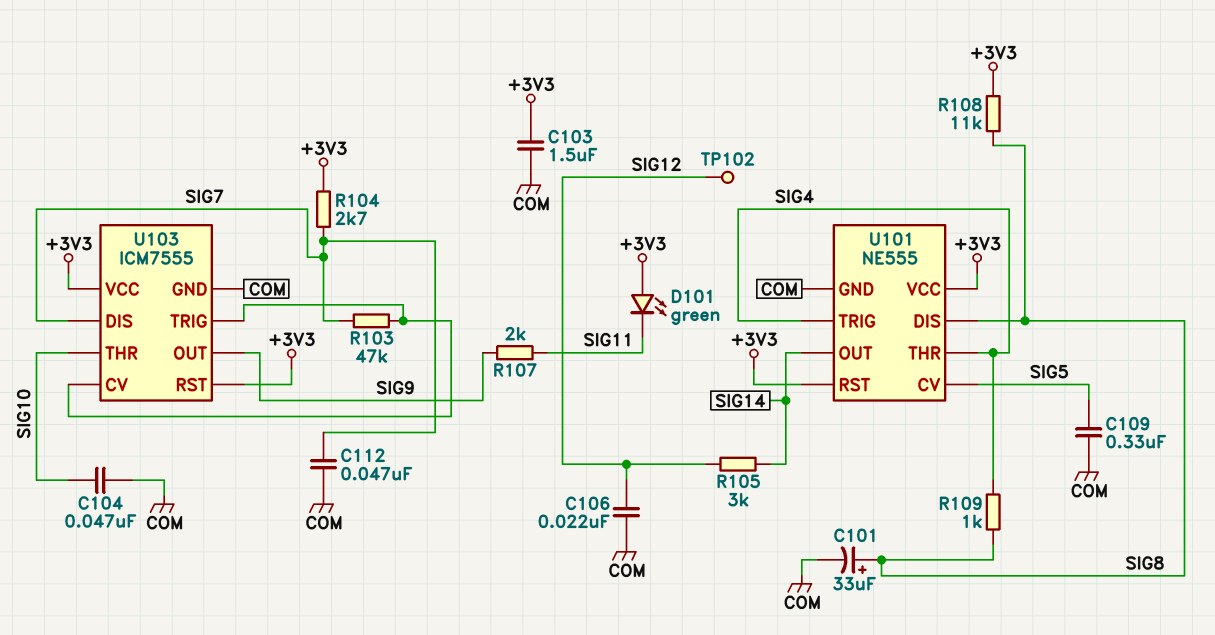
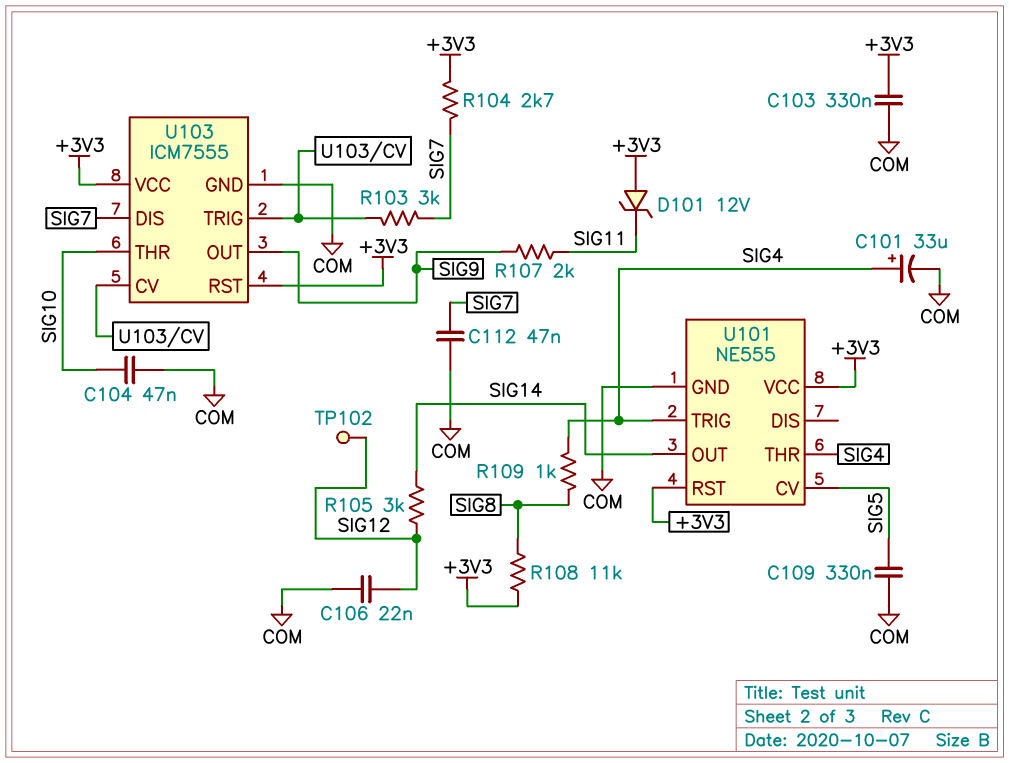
C101: 33uF (plus SIG8, minus COM) -> 33uF (plus SIG4, minus COM)
C103: 1.5uF (+3V3, COM) -> 330nF (+3V3, COM)
D101: LED green (A +3V3, K SIG11) -> zener 12V (A +3V3, K SIG11)
R103: 47k (SIG7, U103/CV) -> 3k (SIG7, U103/CV)
U101 pin DIS: SIG8 -> none

